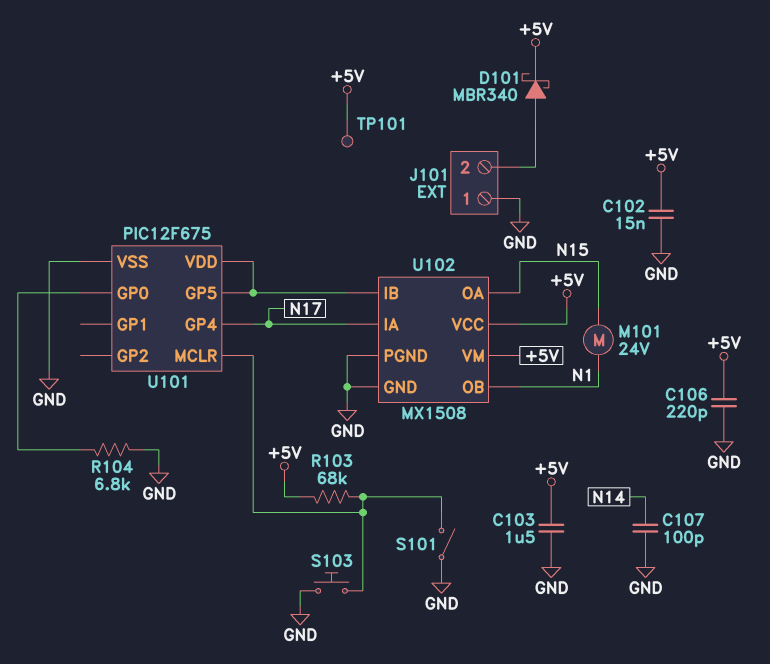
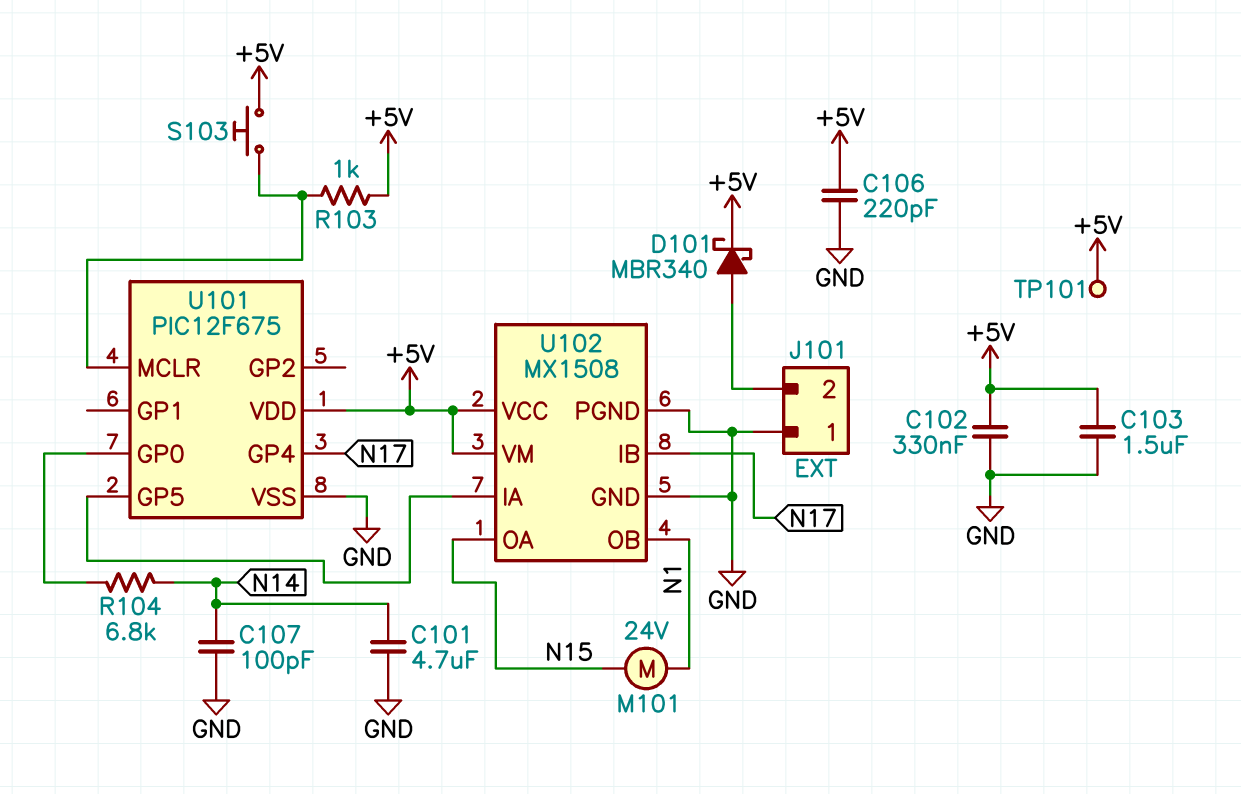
C101: none -> 4.7uF (GND, N14)
C102: 15nF (+5V, GND) -> 330nF (+5V, GND)
R103: 68k (+5V, U101/MCLR) -> 1k (+5V, U101/MCLR)
R104: 6.8k (GND, U101/GP0) -> 6.8k (N14, U101/GP0)
S101: switch (GND, U101/MCLR) -> none
S103: button (GND, U101/MCLR) -> button (+5V, U101/MCLR)
U101 pin VDD: U101/GP5 -> +5V
U102 pin IA: N17 -> U101/GP5
U102 pin IB: U101/GP5 -> N17

